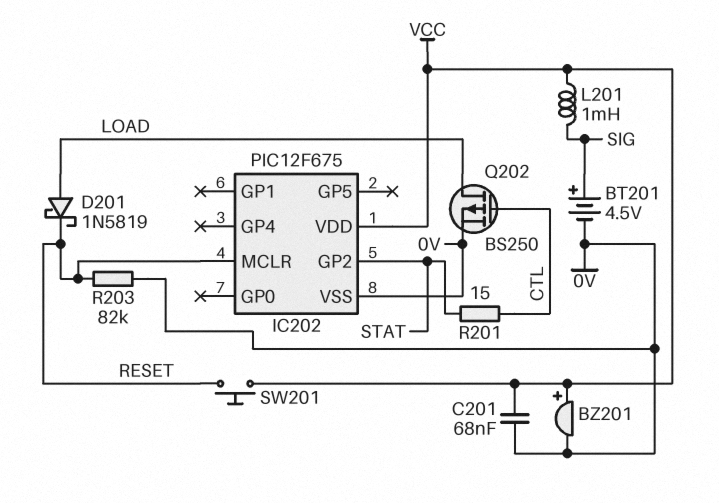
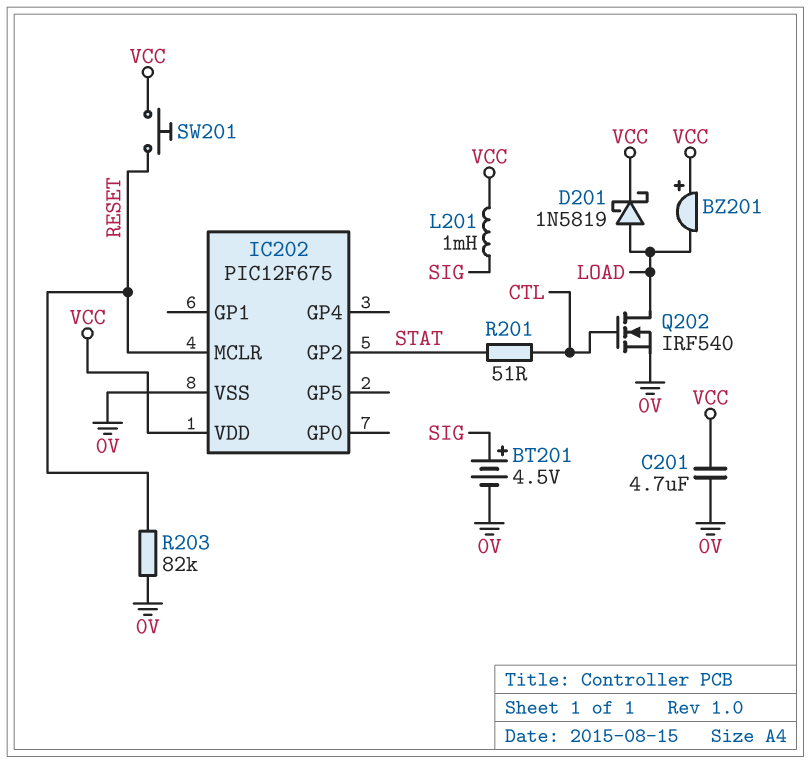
BZ201: buzzer (plus VCC, minus 0V) -> buzzer (plus VCC, minus LOAD)
C201: 68nF (0V, VCC) -> 4.7uF (0V, VCC)
D201: schottky 1N5819 (A LOAD, K RESET) -> schottky 1N5819 (A LOAD, K VCC)
Q202: PMOS BS250 (G CTL, D LOAD, S 0V) -> NMOS IRF540 (G CTL, D LOAD, S 0V)
R201: 15 (CTL, STAT) -> 51 (CTL, STAT)

